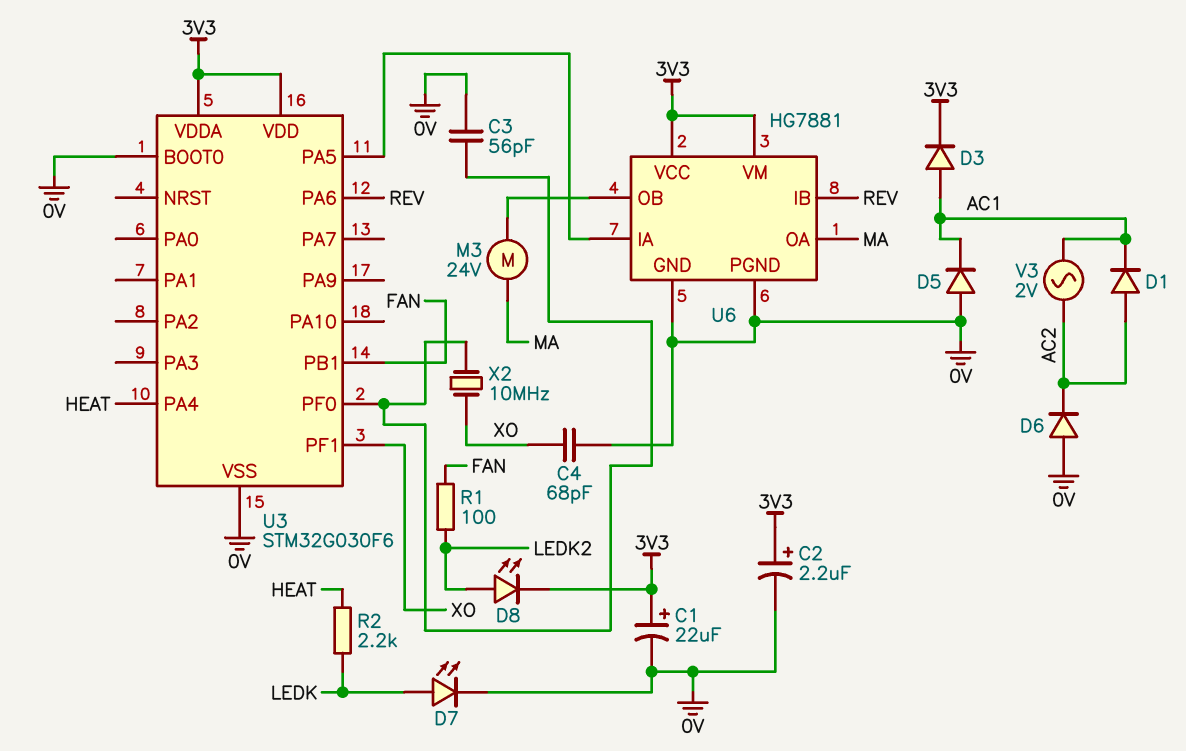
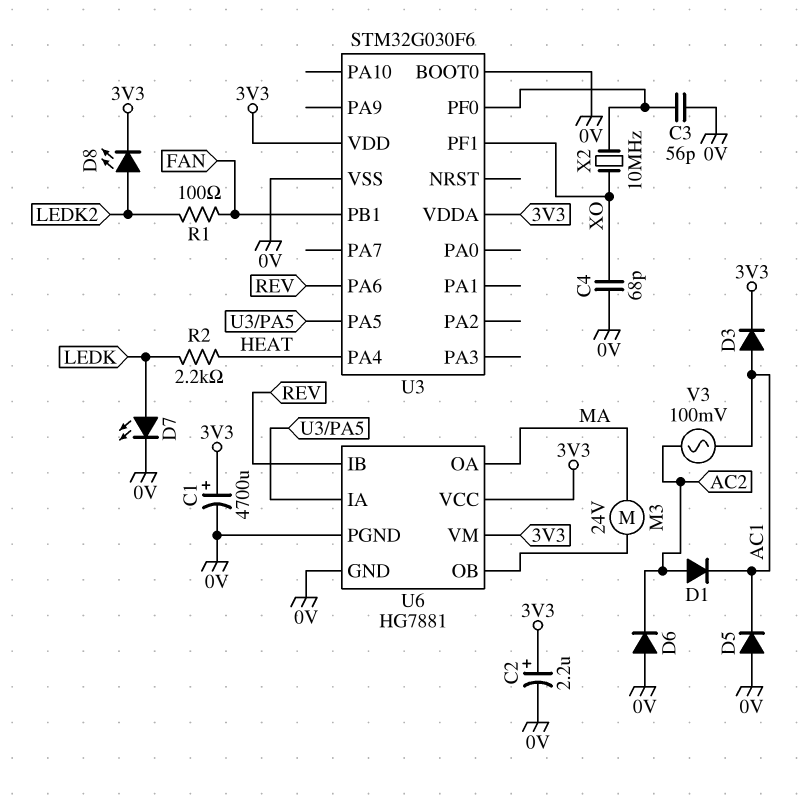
C1: 22uF (plus 3V3, minus 0V) -> 4700uF (plus 3V3, minus 0V)
V3: AC 2V (AC1, AC2) -> AC 100mV (AC1, AC2)

